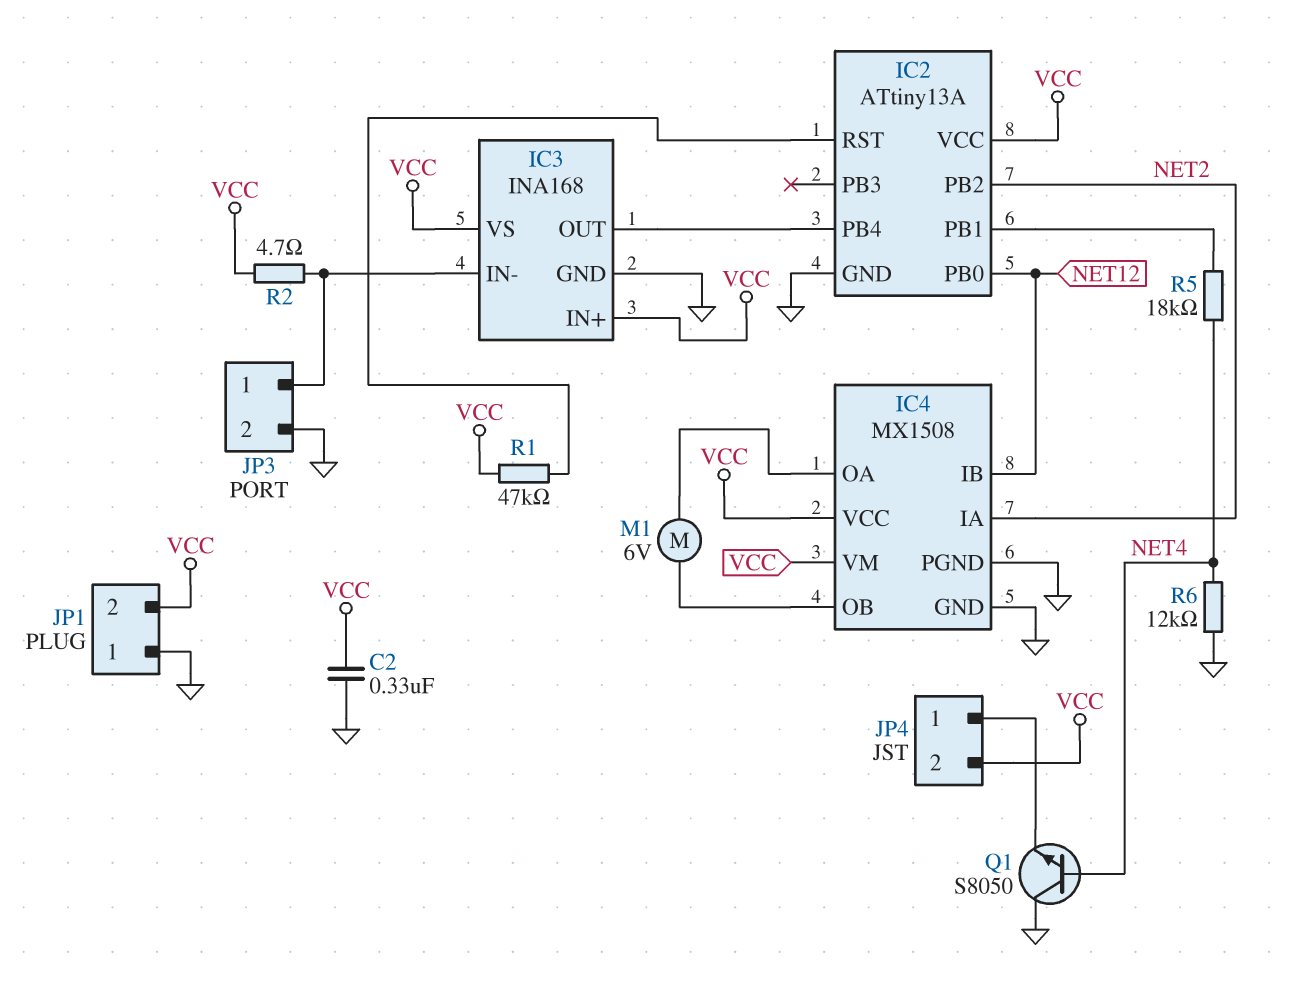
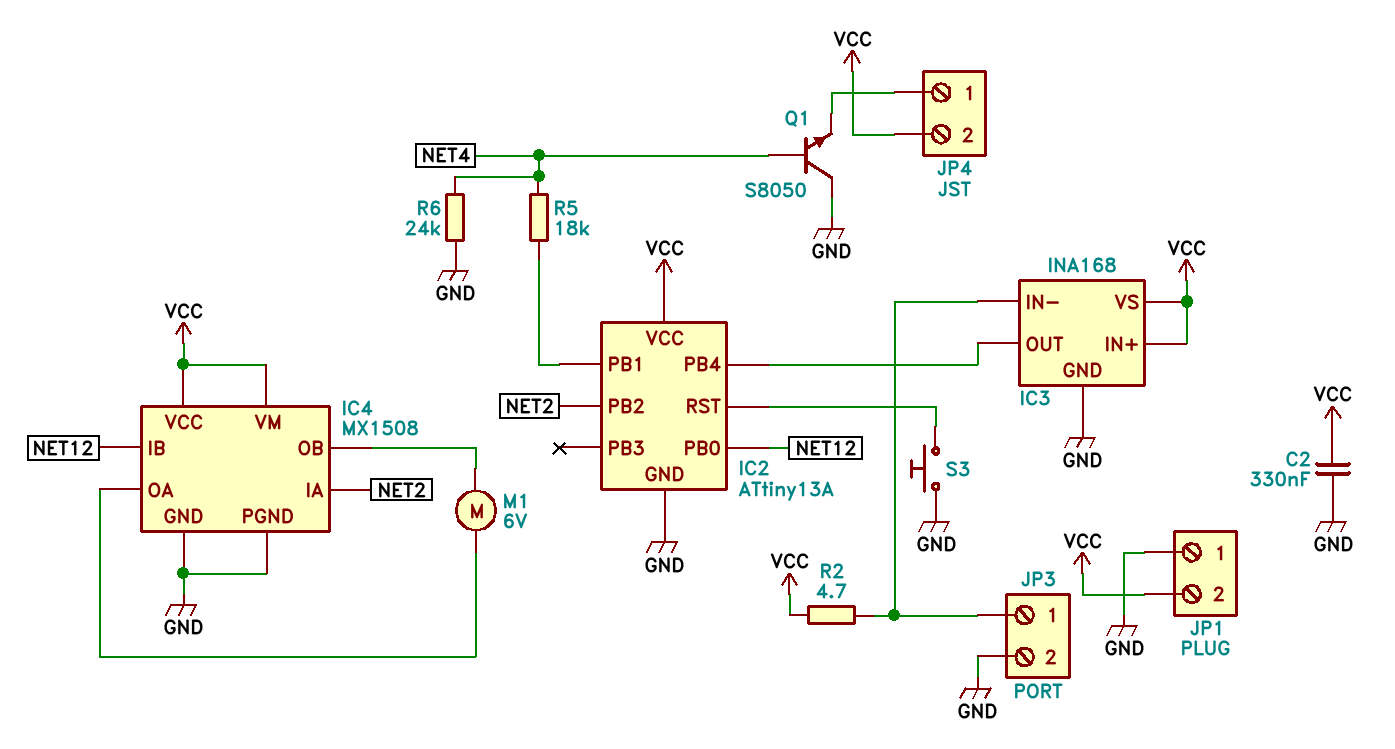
R1: 47k (IC2/RST, VCC) -> none
R6: 12k (GND, NET4) -> 24k (GND, NET4)
S3: none -> button (GND, IC2/RST)

